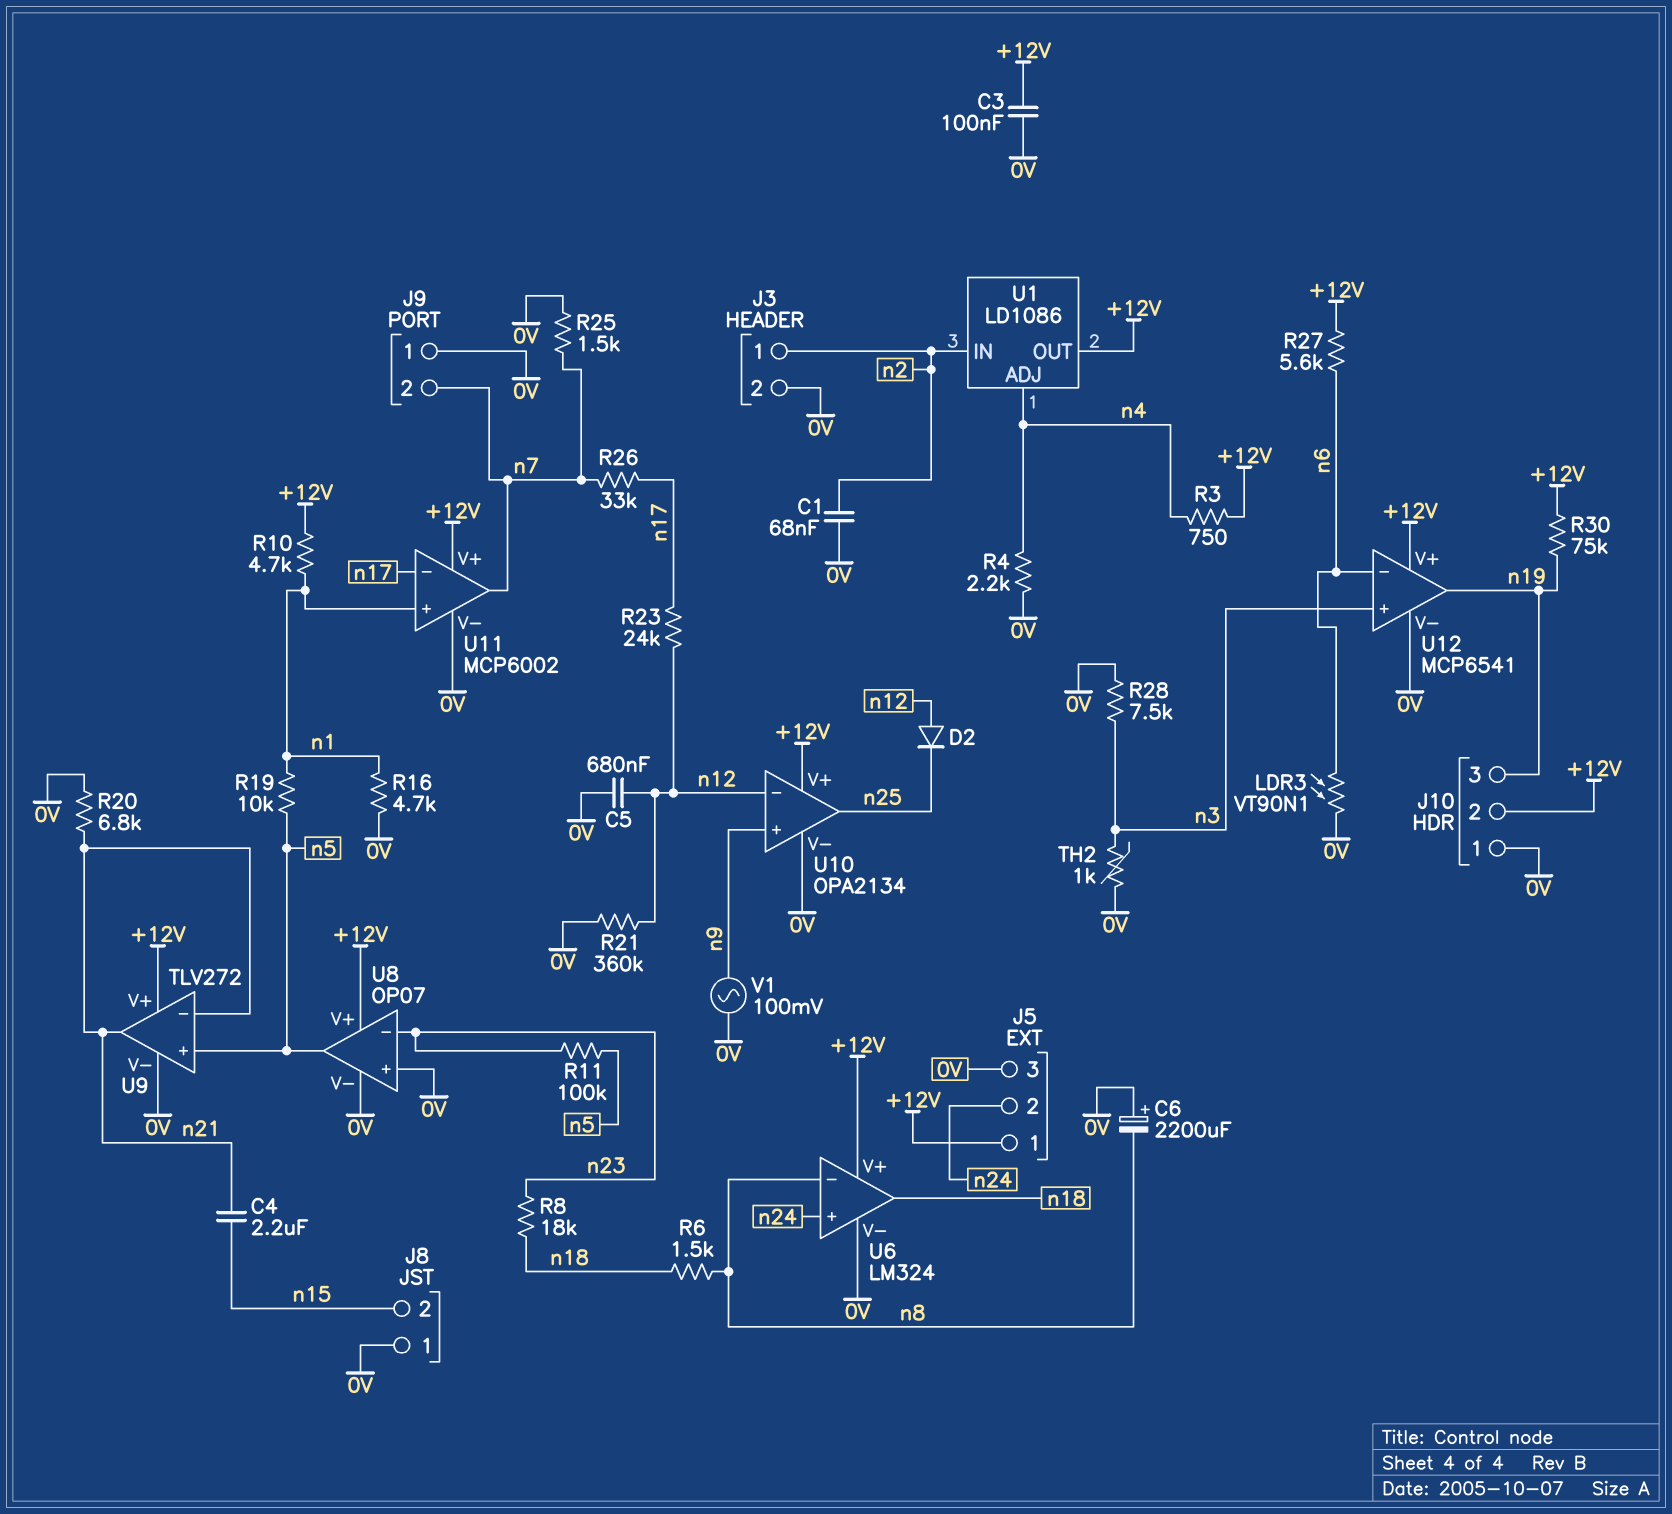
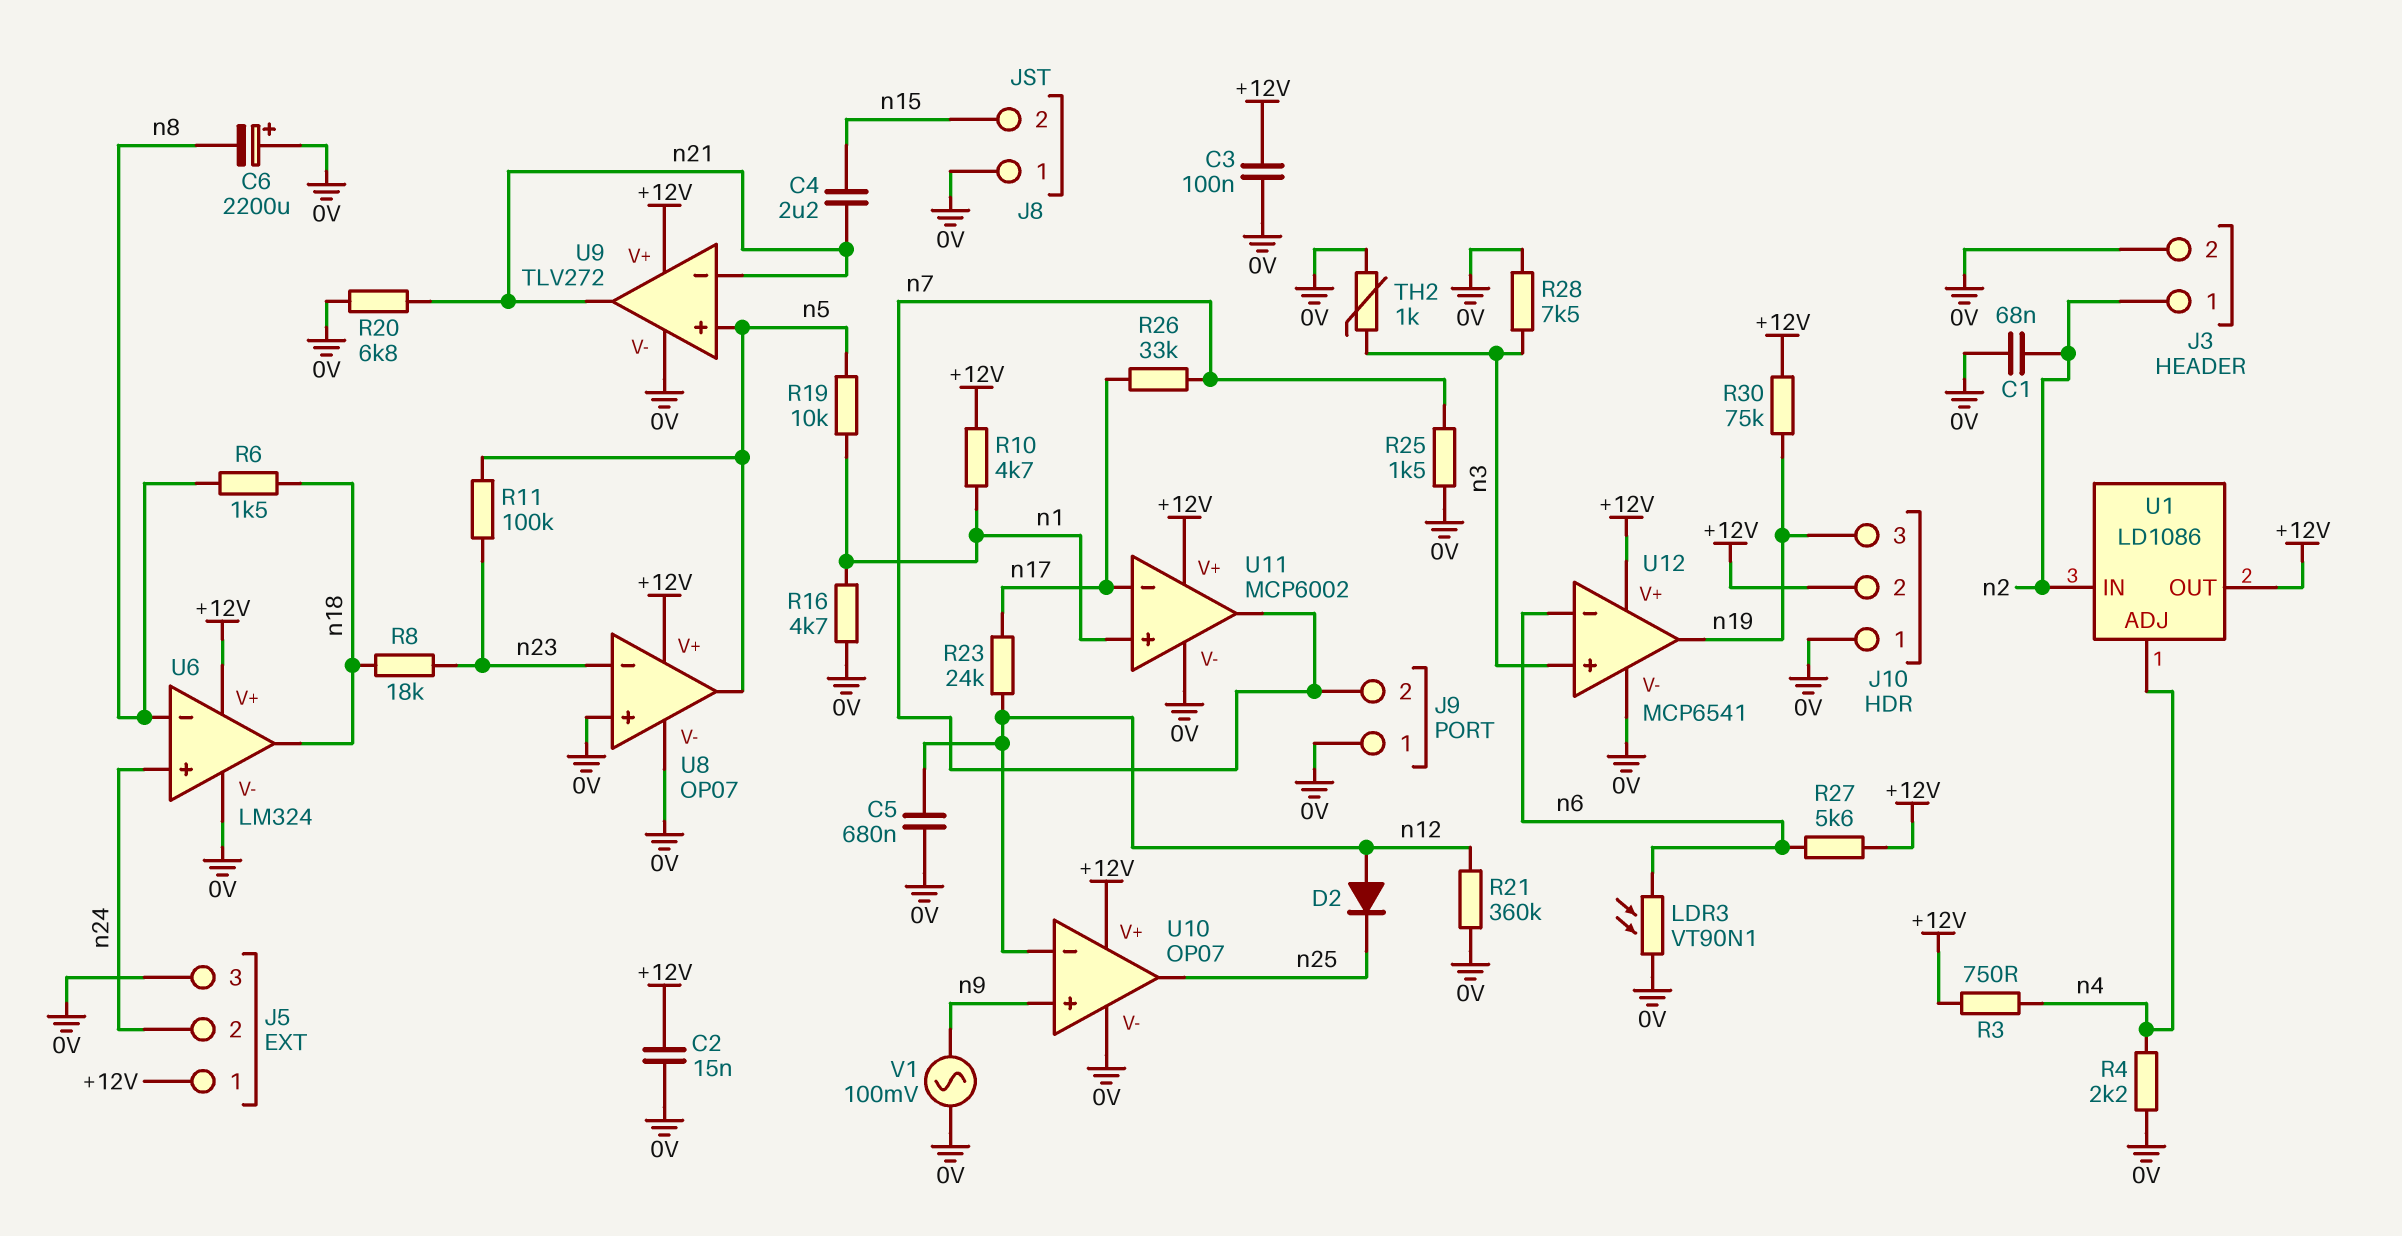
C2: none -> 15nF (+12V, 0V)
U10: OPA2134 -> OP07

